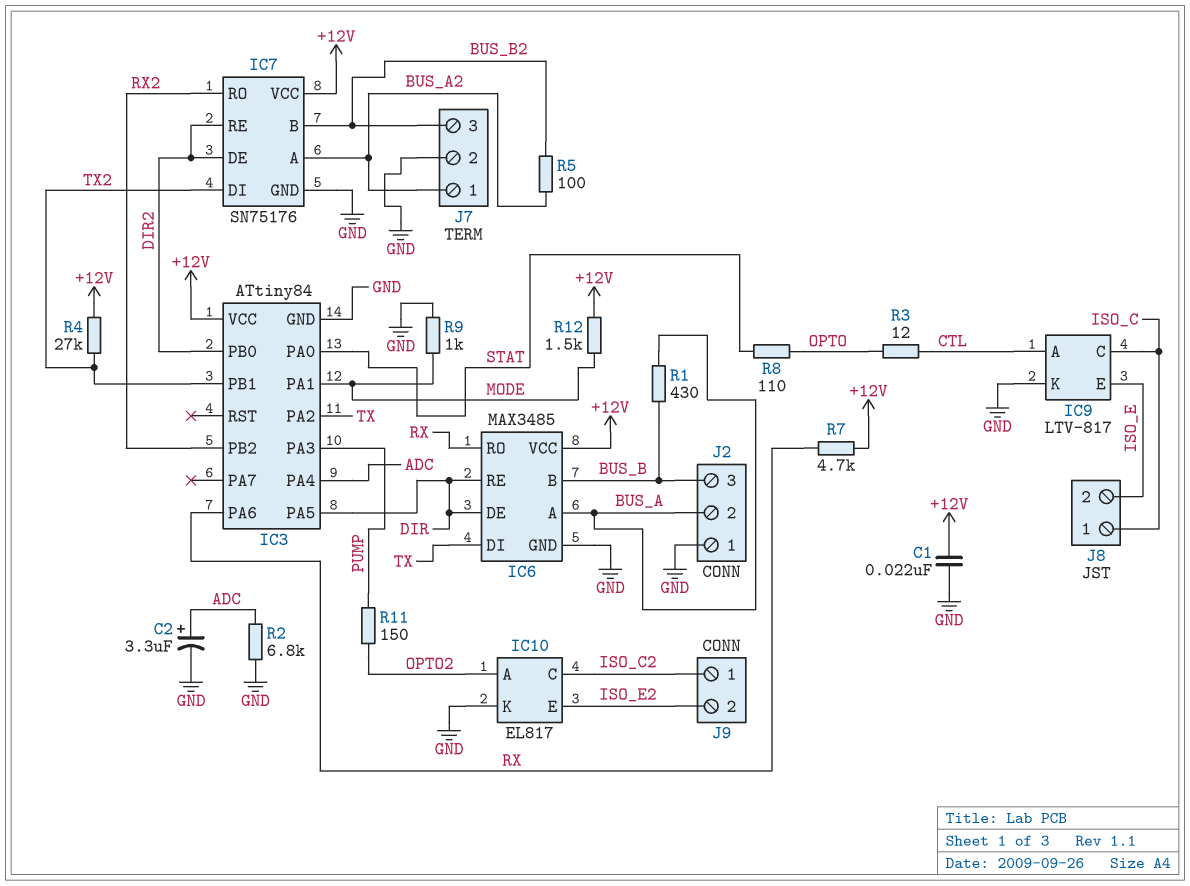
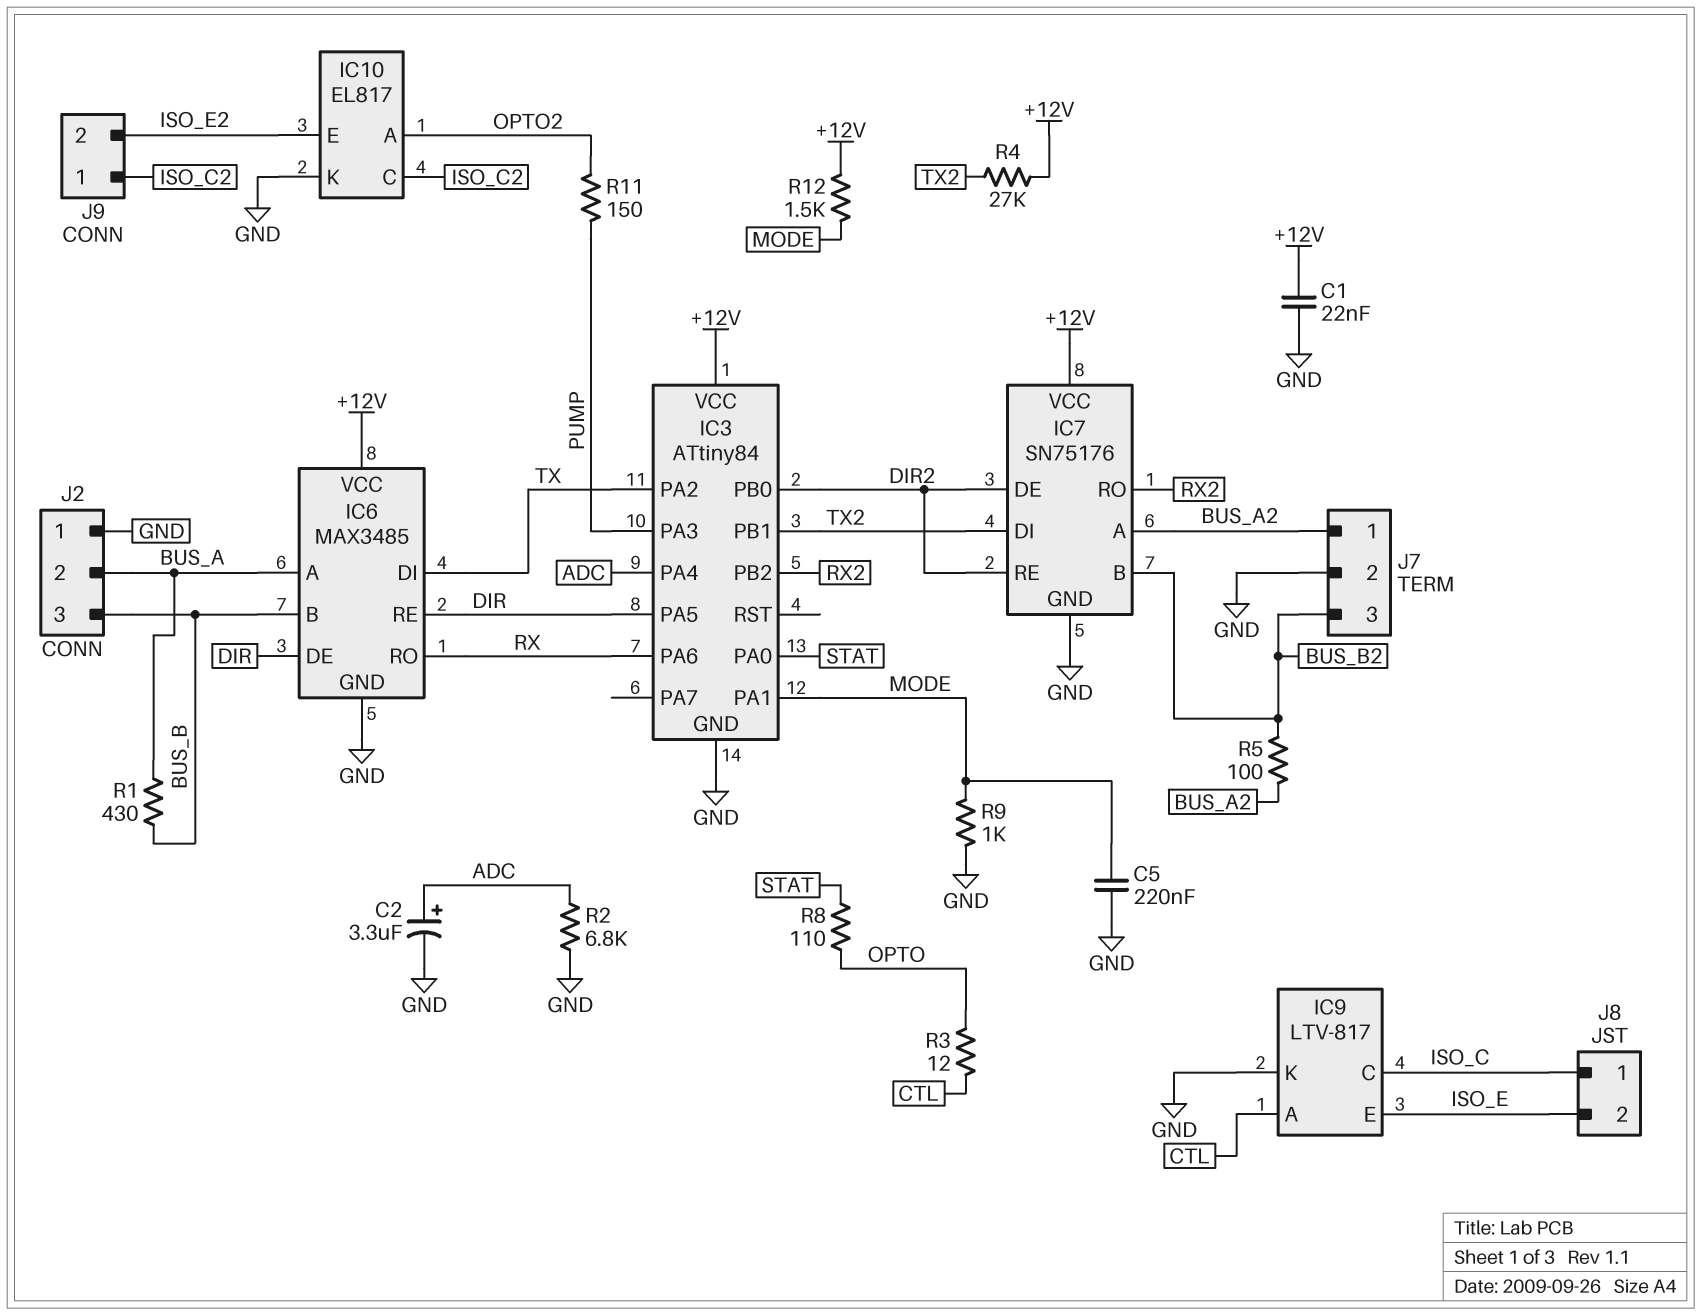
C5: none -> 220nF (GND, MODE)
R7: 4.7k (+12V, RX) -> none

